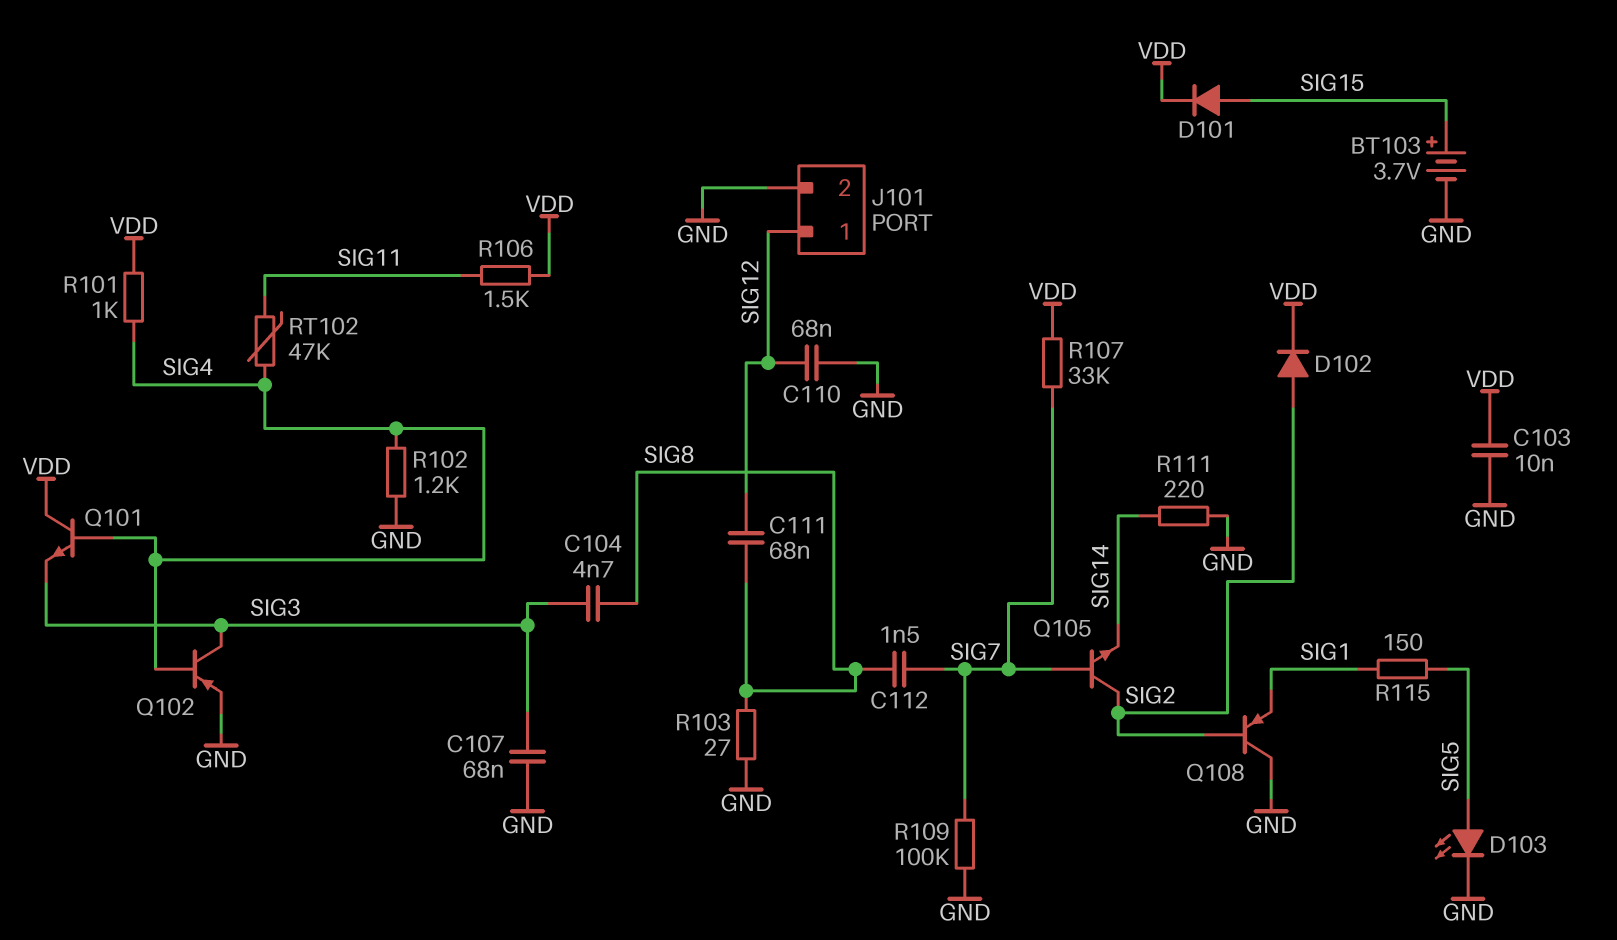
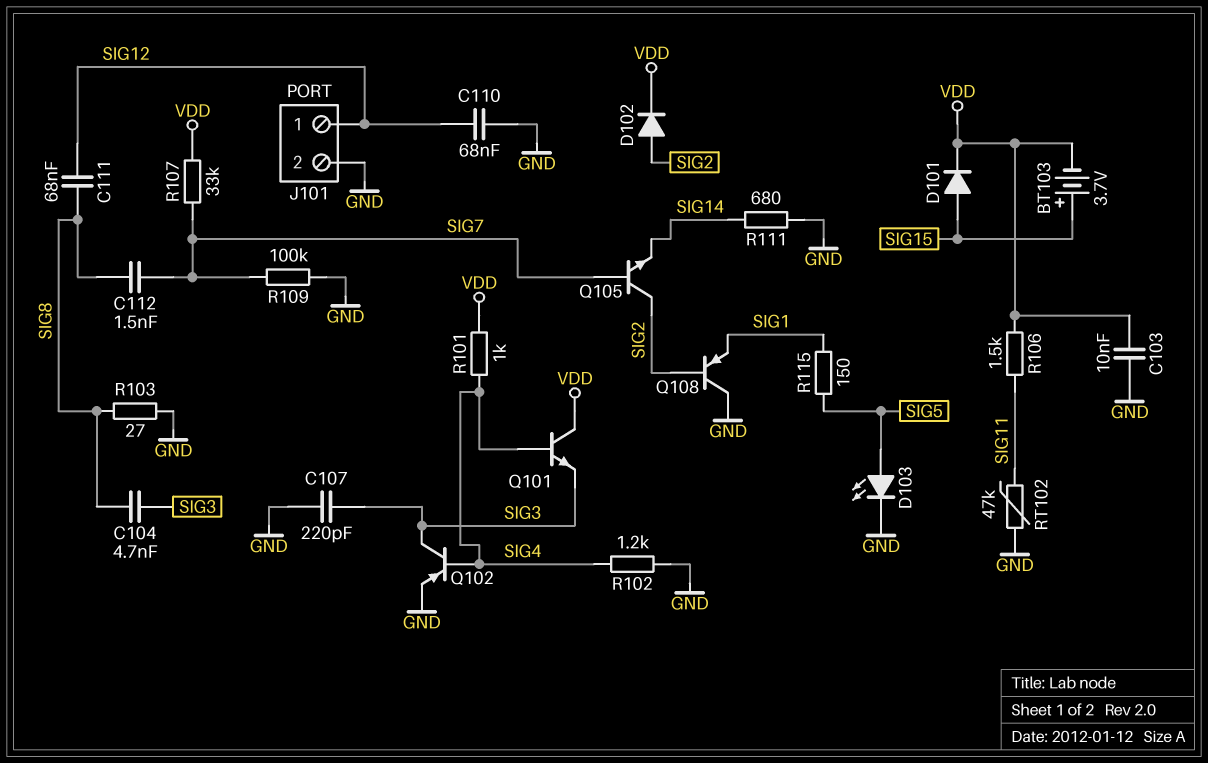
BT103: 3.7V (plus SIG15, minus GND) -> 3.7V (plus SIG15, minus VDD)
C107: 68nF (GND, SIG3) -> 220pF (GND, SIG3)
R111: 220 (GND, SIG14) -> 680 (GND, SIG14)
RT102: 47k (SIG4, SIG11) -> 47k (GND, SIG11)

